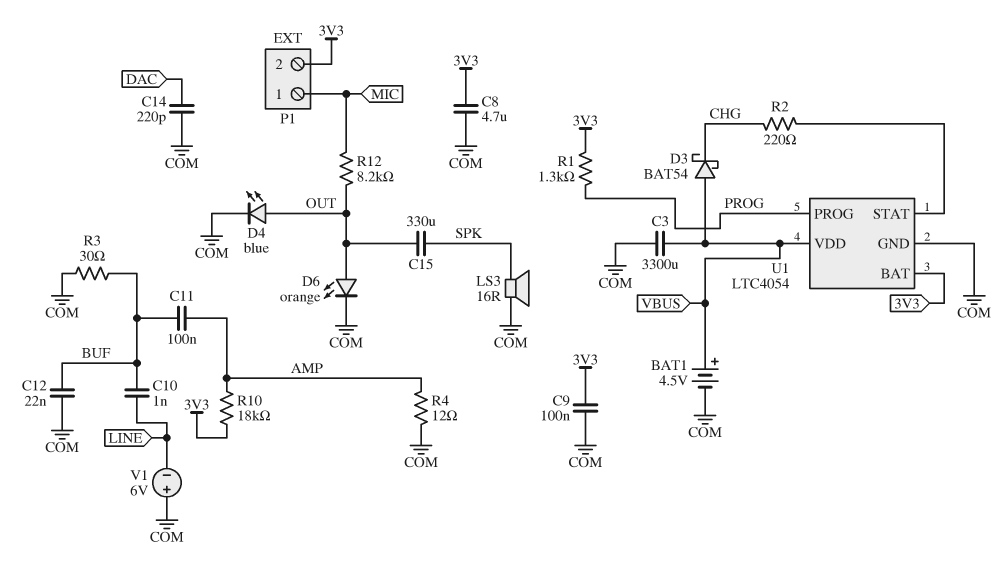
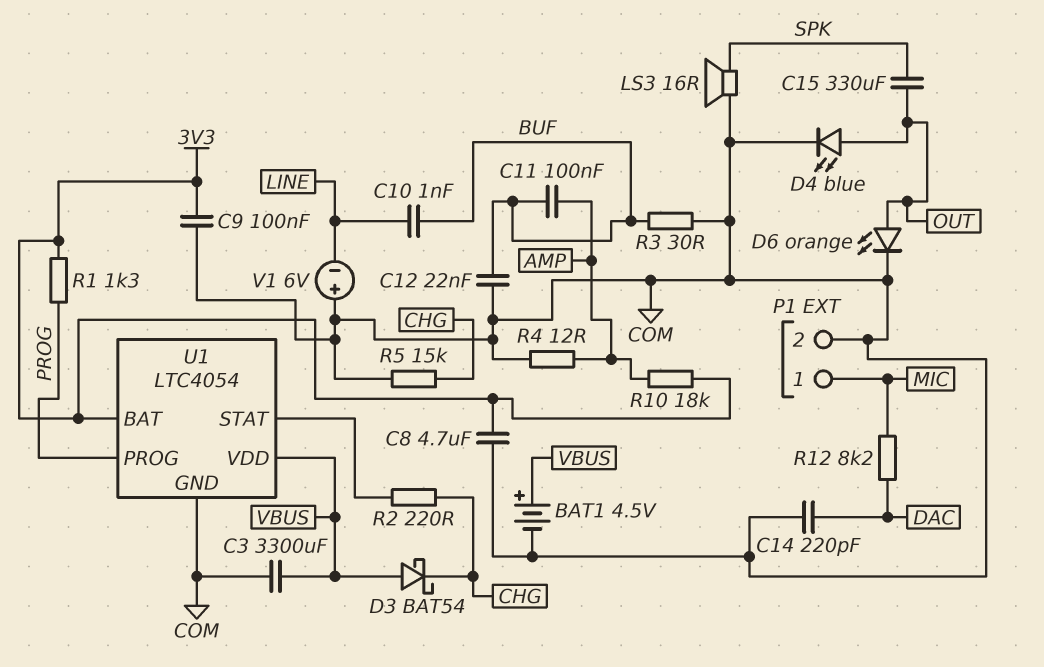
P1 pin 2: 3V3 -> COM
R5: none -> 15k (CHG, COM)
R12: 8.2k (MIC, OUT) -> 8.2k (DAC, MIC)

